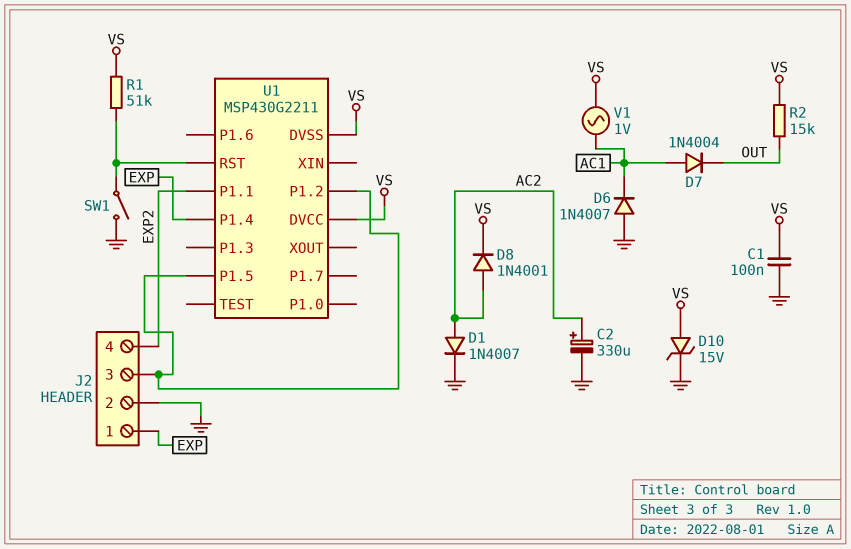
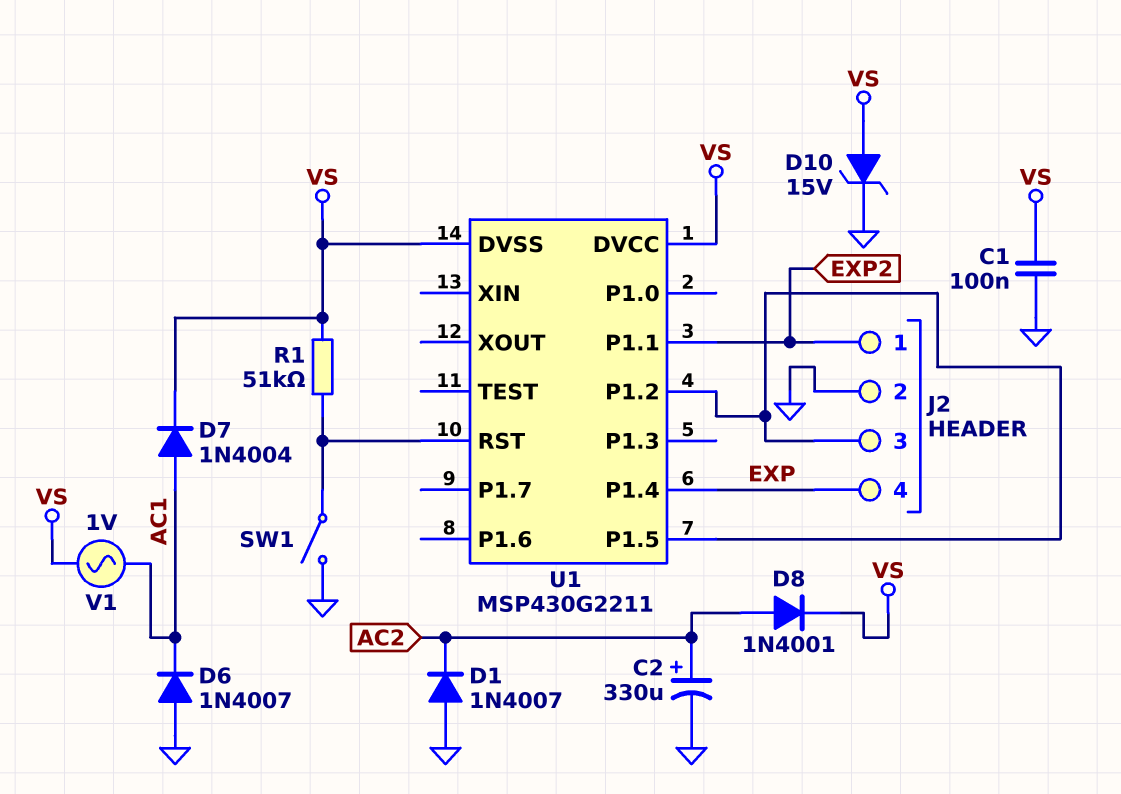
D1: diode 1N4007 (A AC2, K GND) -> diode 1N4007 (A GND, K AC2)
D7: diode 1N4004 (A AC1, K OUT) -> diode 1N4004 (A AC1, K VS)
J2 pin 1: EXP -> EXP2
J2 pin 4: EXP2 -> EXP
R2: 15k (OUT, VS) -> none

